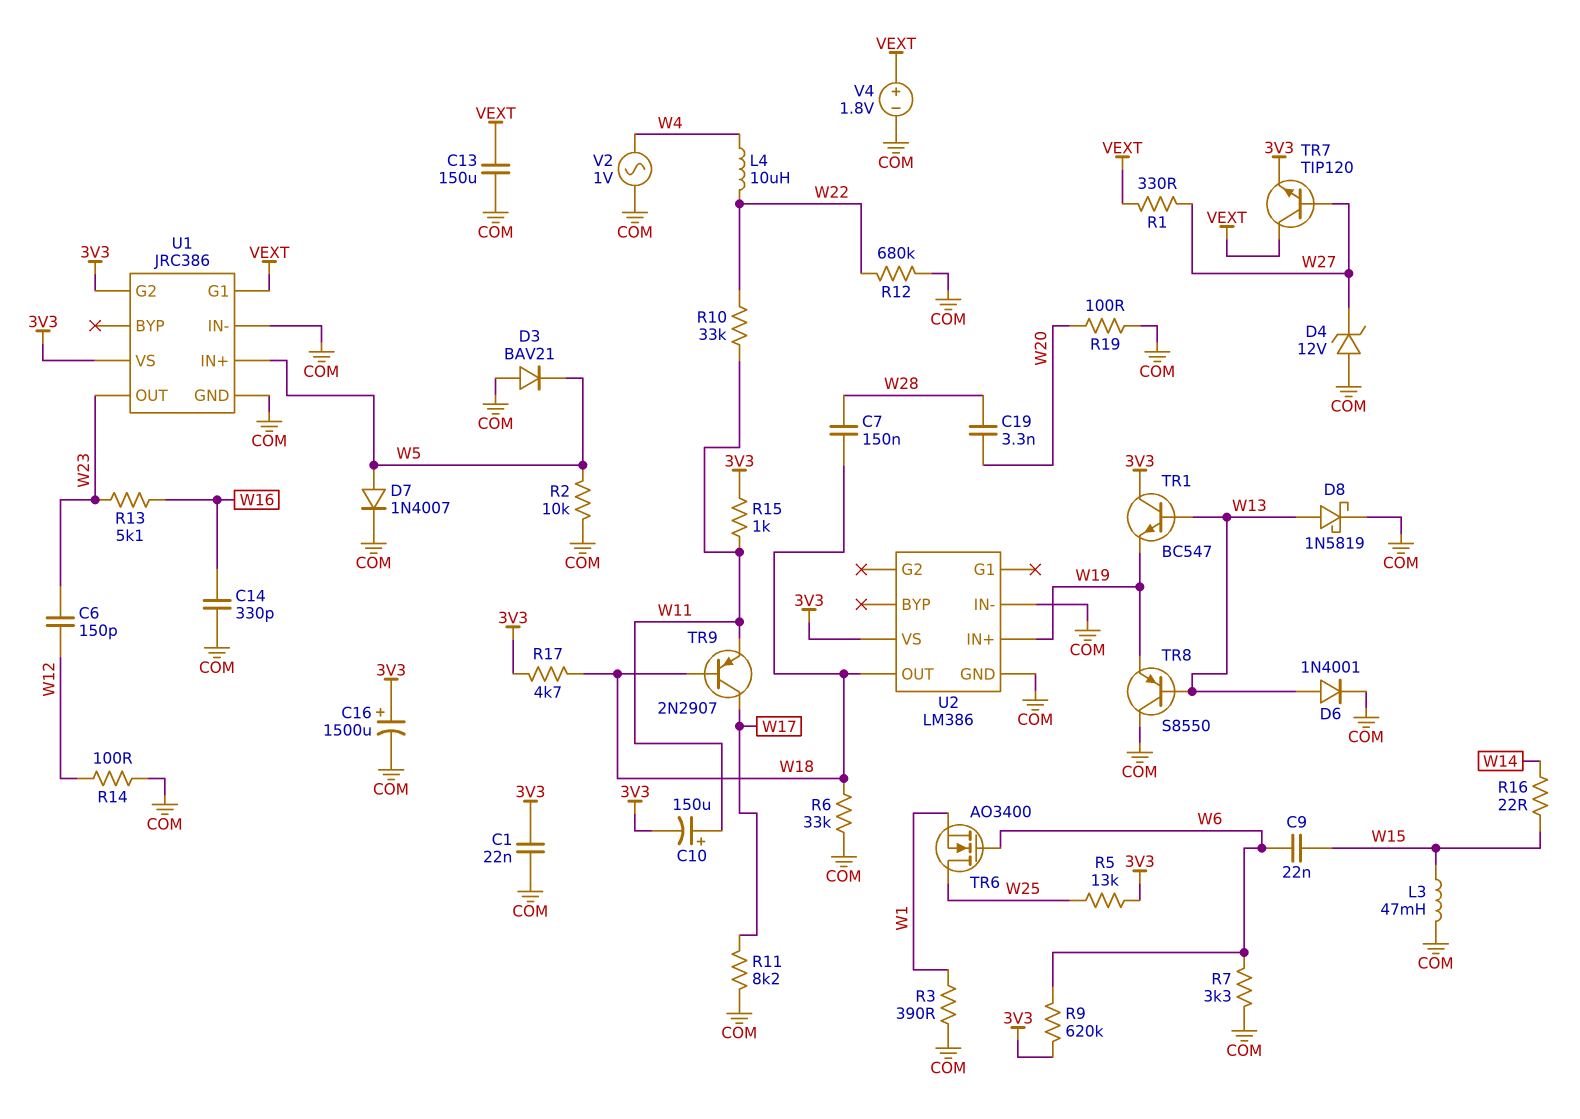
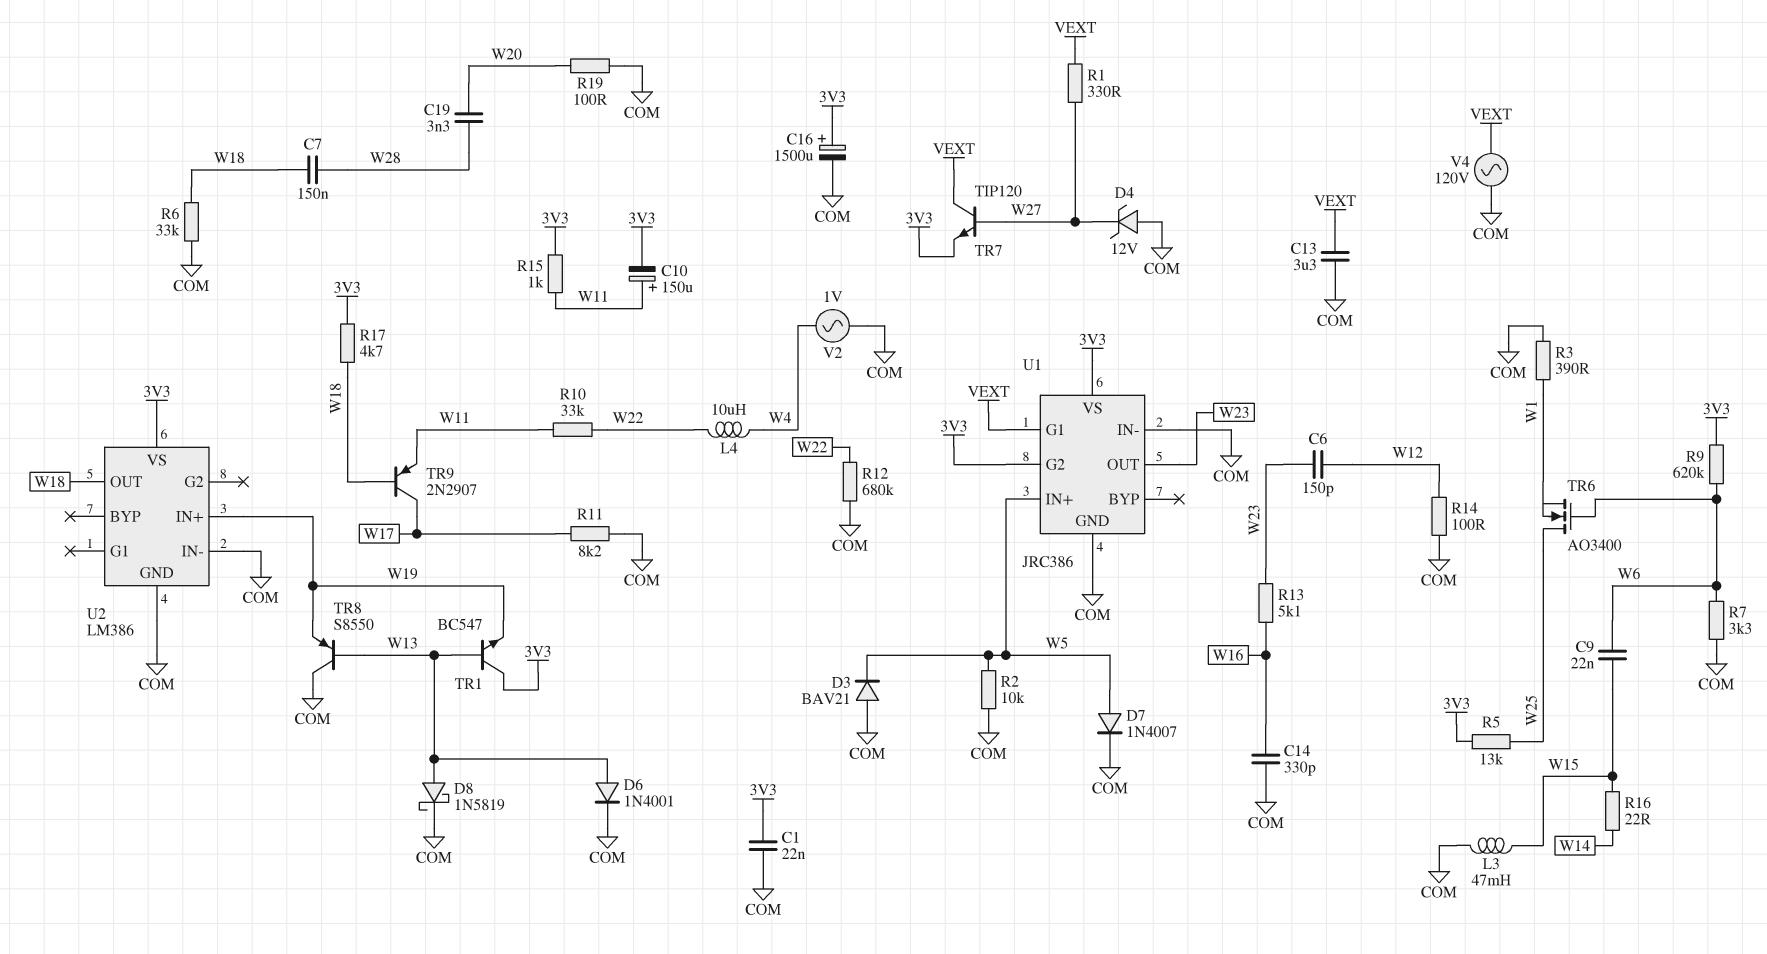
C13: 150uF (COM, VEXT) -> 3.3uF (COM, VEXT)
V4: 1.8V (plus VEXT, minus COM) -> AC 120V (COM, VEXT)

